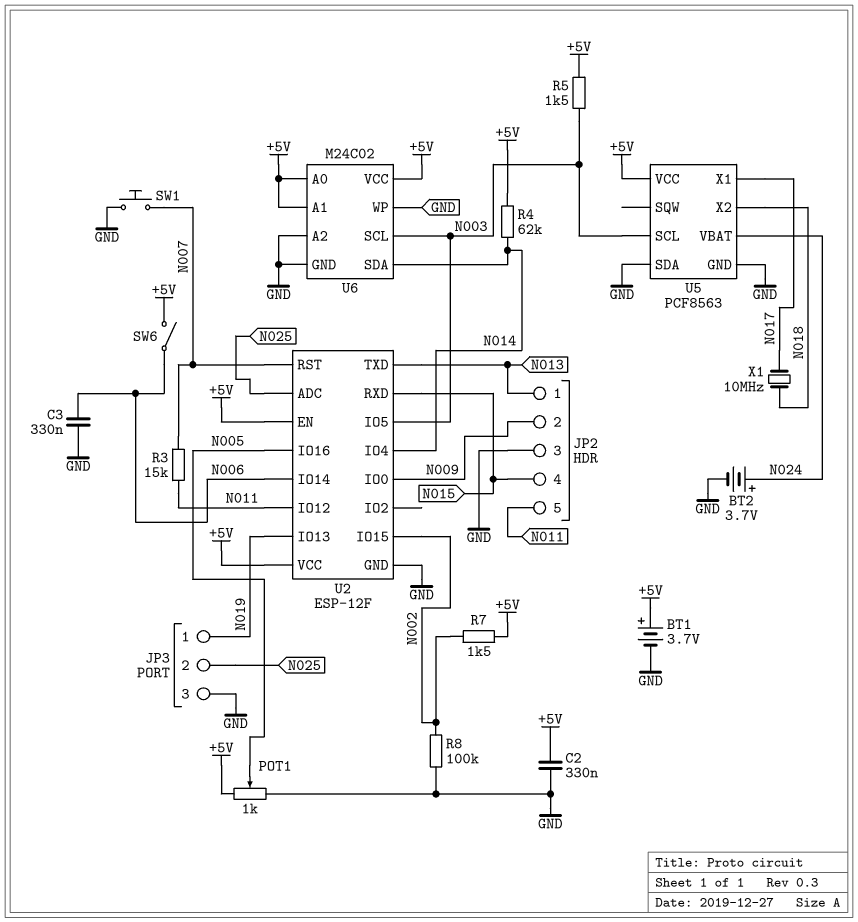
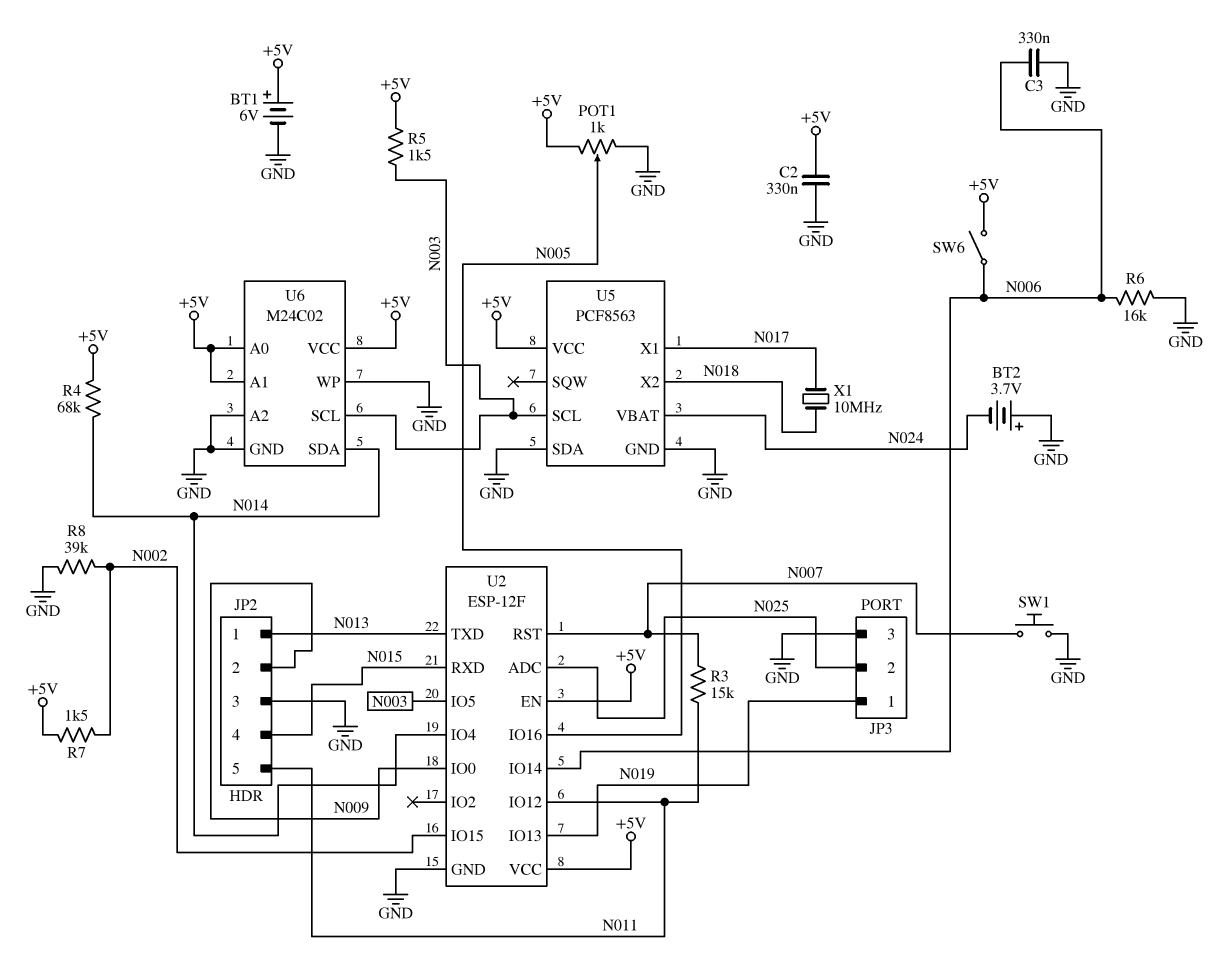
BT1: 3.7V (plus +5V, minus GND) -> 6V (plus +5V, minus GND)
BT2: 3.7V (plus N024, minus GND) -> 3.7V (plus GND, minus N024)
R4: 62k (+5V, N014) -> 68k (+5V, N014)
R6: none -> 16k (GND, N006)
R8: 100k (GND, N002) -> 39k (GND, N002)

